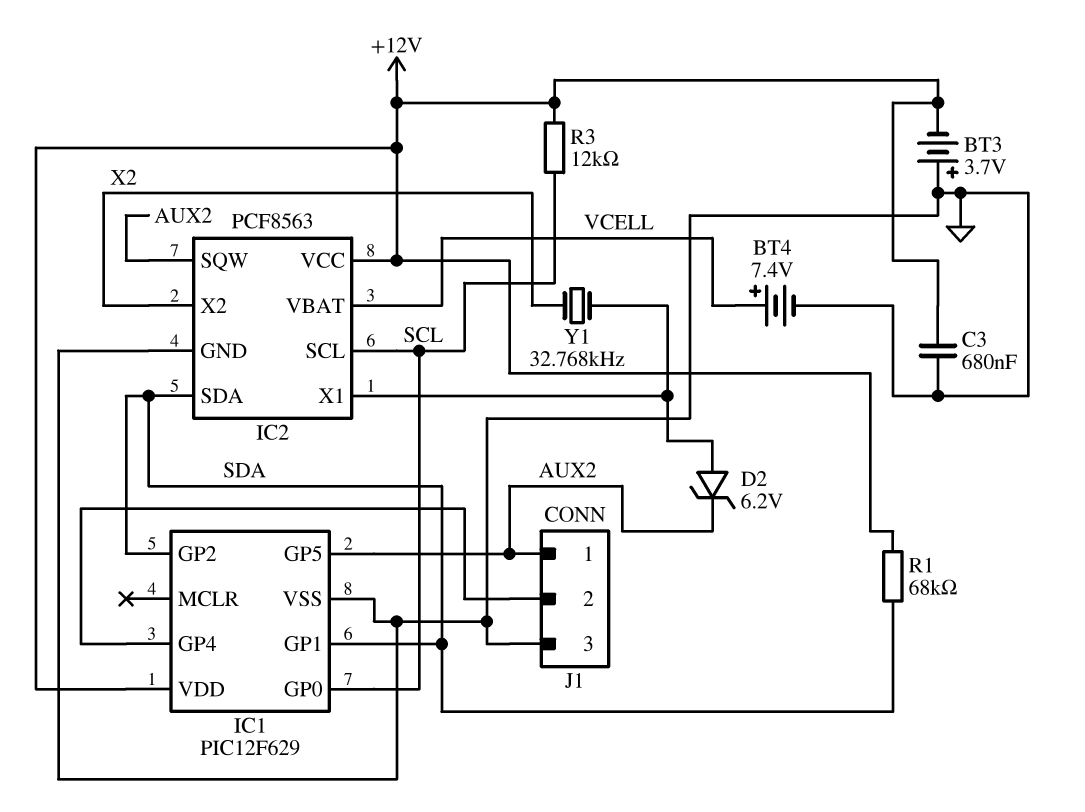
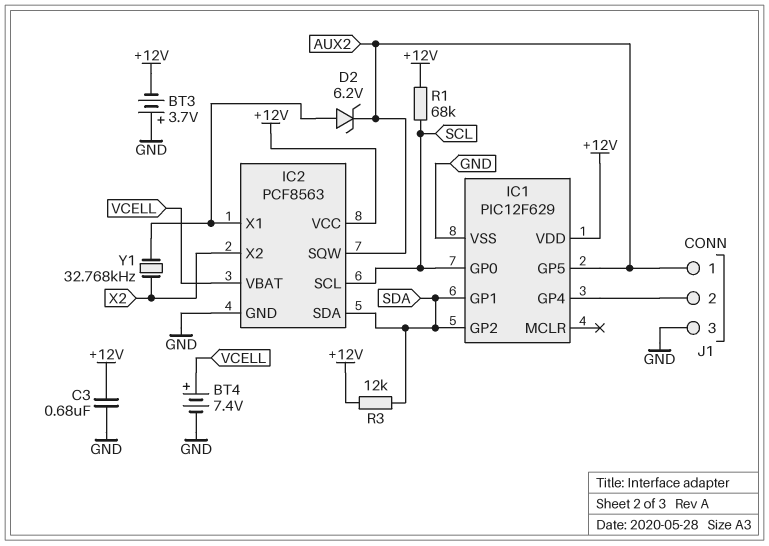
R1: 68k (+12V, SDA) -> 68k (+12V, SCL)
R3: 12k (+12V, SCL) -> 12k (+12V, SDA)

